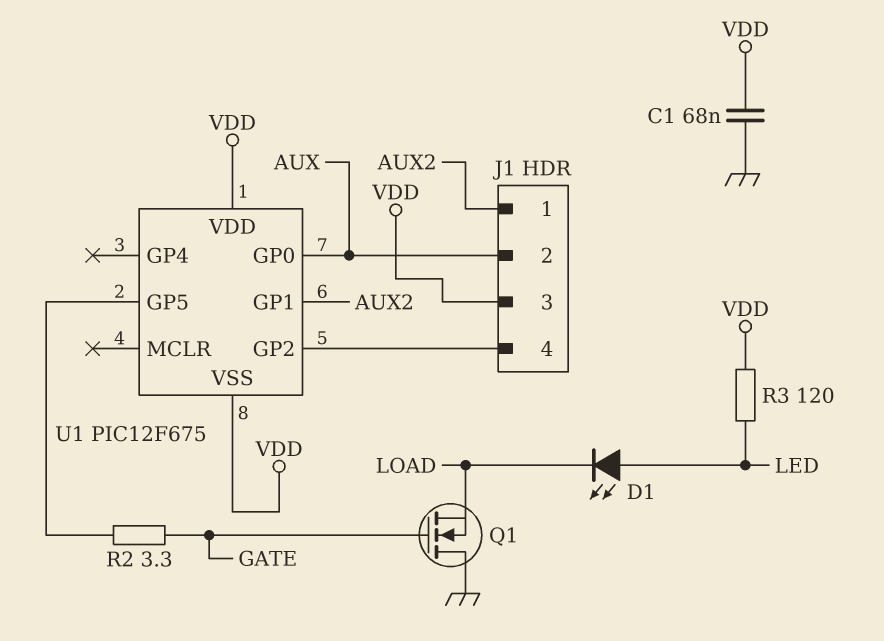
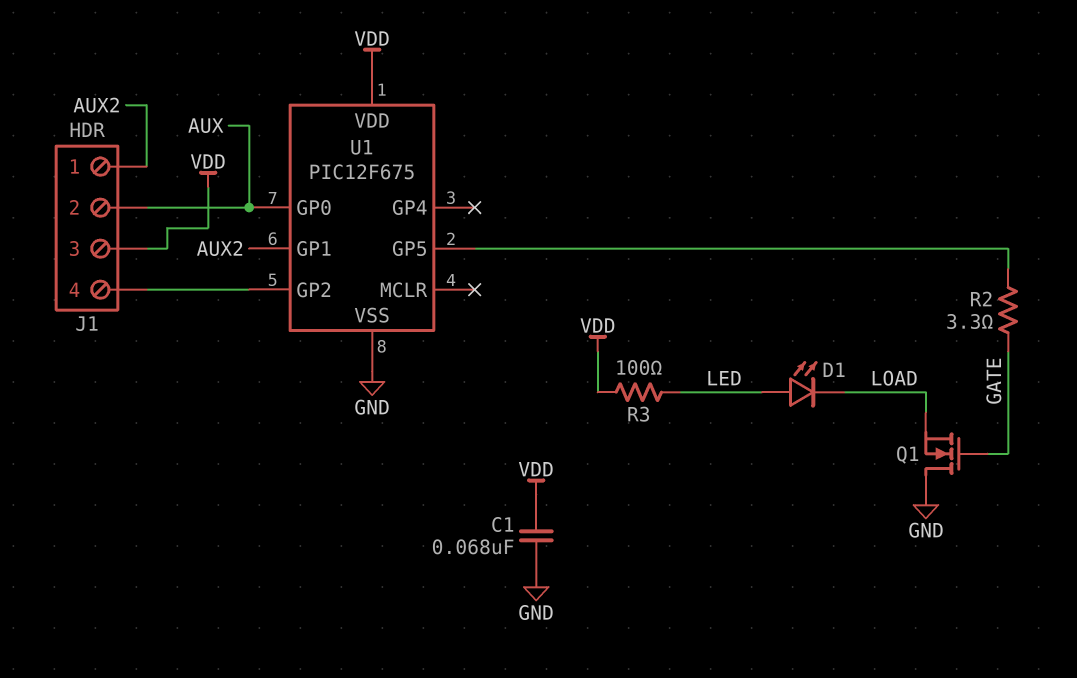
R3: 120 (LED, VDD) -> 100 (LED, VDD)
U1 pin VSS: VDD -> GND

